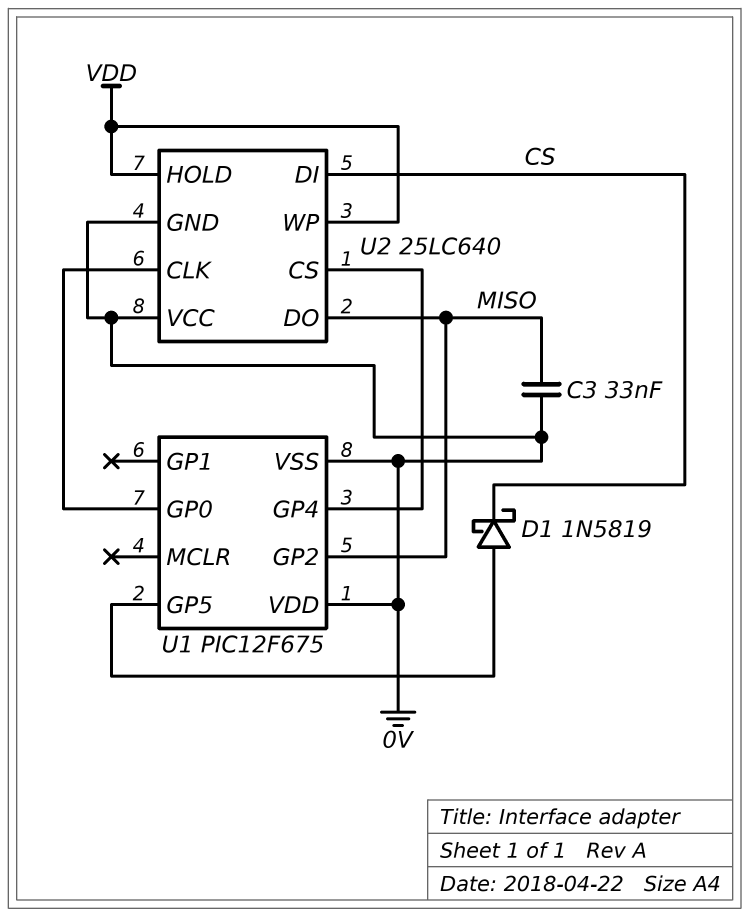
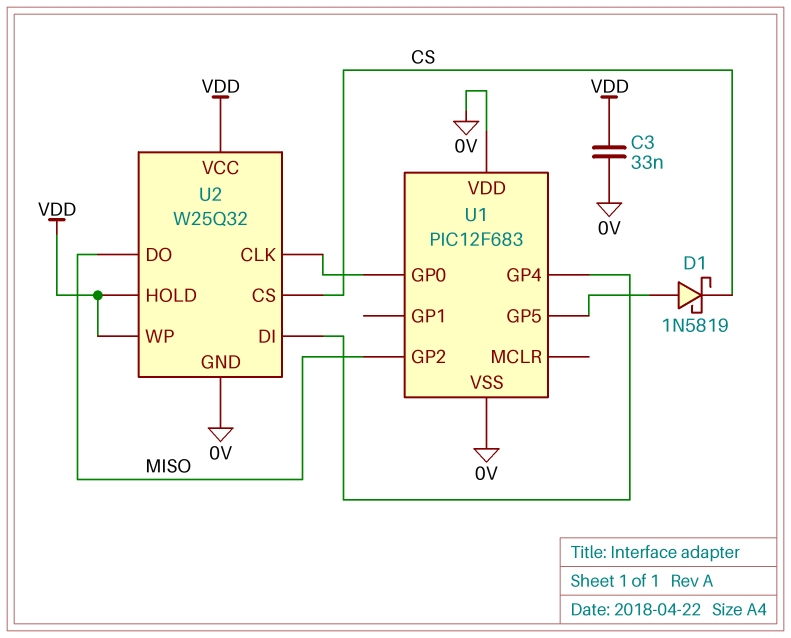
C3: 33nF (0V, MISO) -> 33nF (0V, VDD)
U1: PIC12F675 -> PIC12F683
U2: 25LC640 -> W25Q32
U2 pin CS: U1/GP4 -> CS
U2 pin DI: CS -> U1/GP4
U2 pin VCC: 0V -> VDD

